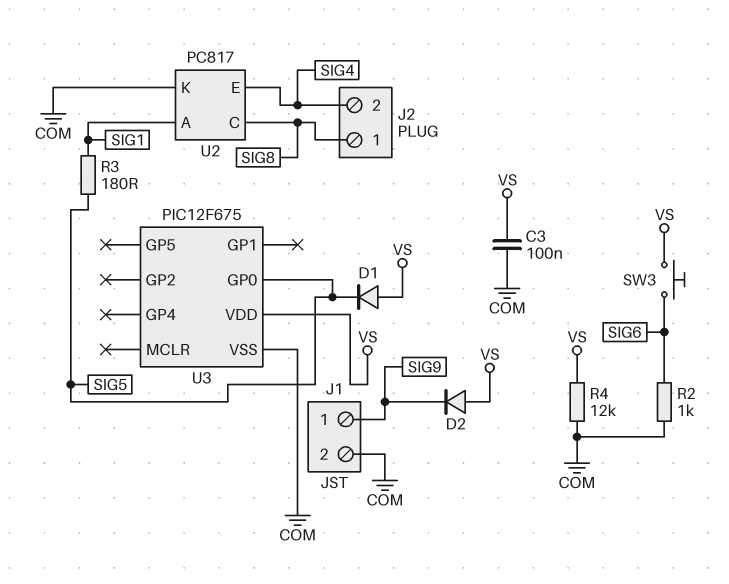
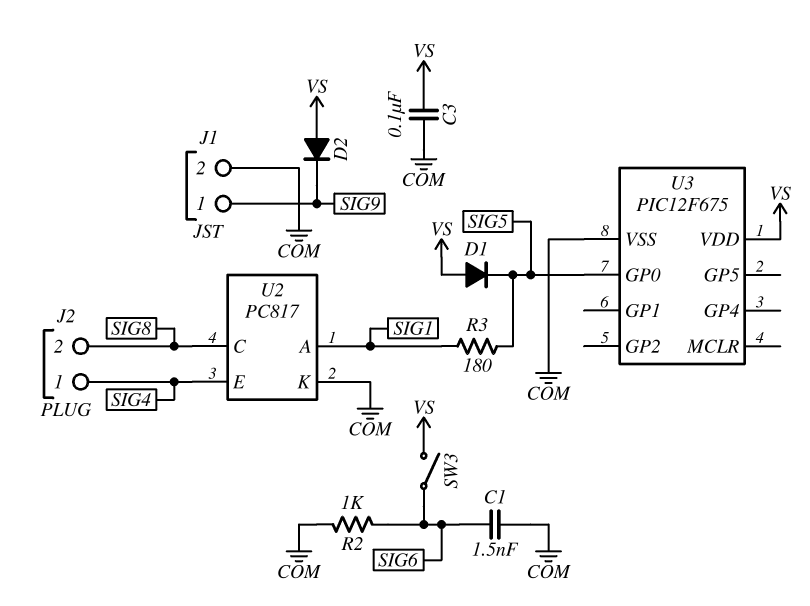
C1: none -> 1.5nF (COM, SIG6)
J2 pin 1: SIG8 -> SIG4
J2 pin 2: SIG4 -> SIG8
R4: 12k (COM, VS) -> none
SW3: button (SIG6, VS) -> switch (SIG6, VS)

